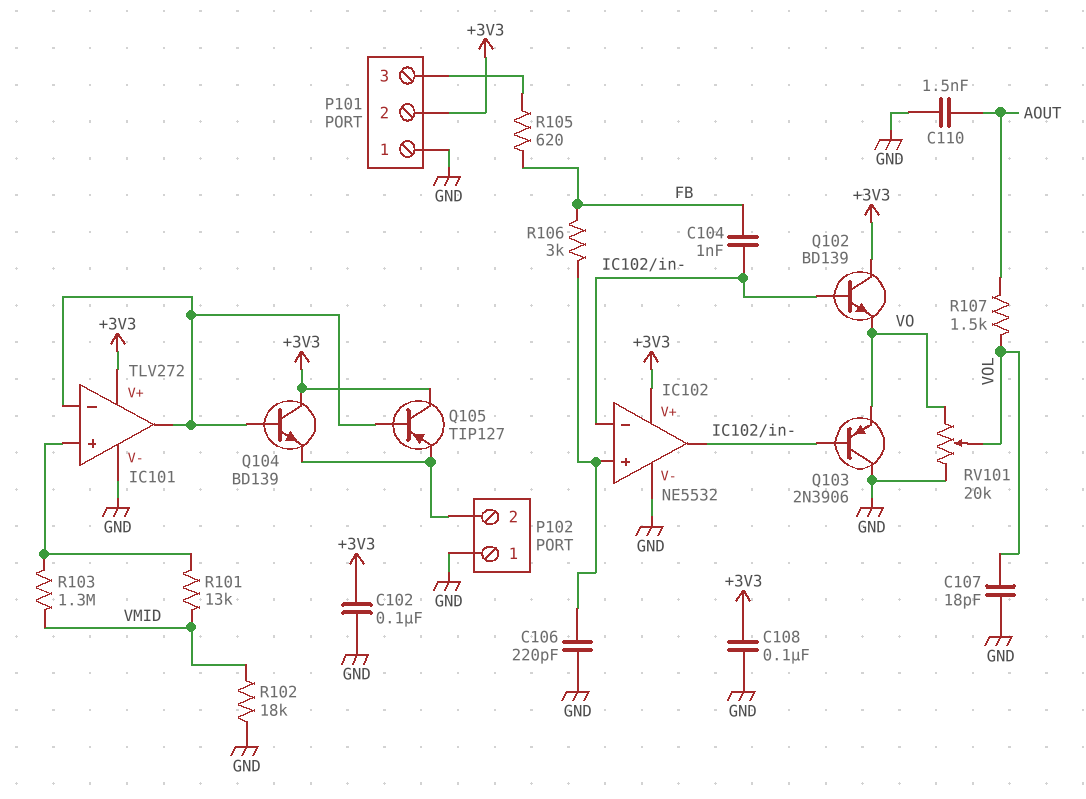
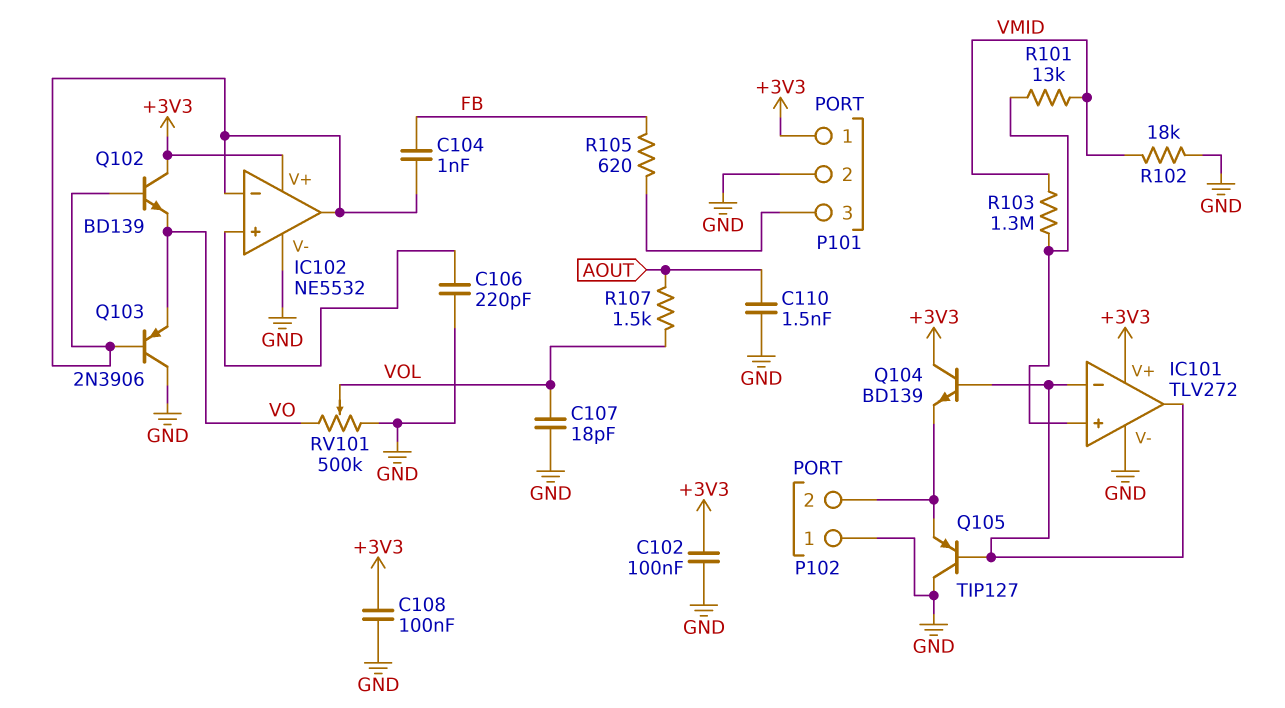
P101 pin 1: GND -> +3V3
P101 pin 2: +3V3 -> GND
Q105: PNP TIP127 (B IC101/in-, C +3V3, E P102/2) -> PNP TIP127 (B IC101/in-, C GND, E P102/2)
R106: 3k (FB, IC102/in+) -> none
RV101: 20k (GND, VO, wiper VOL) -> 500k (GND, VO, wiper VOL)

